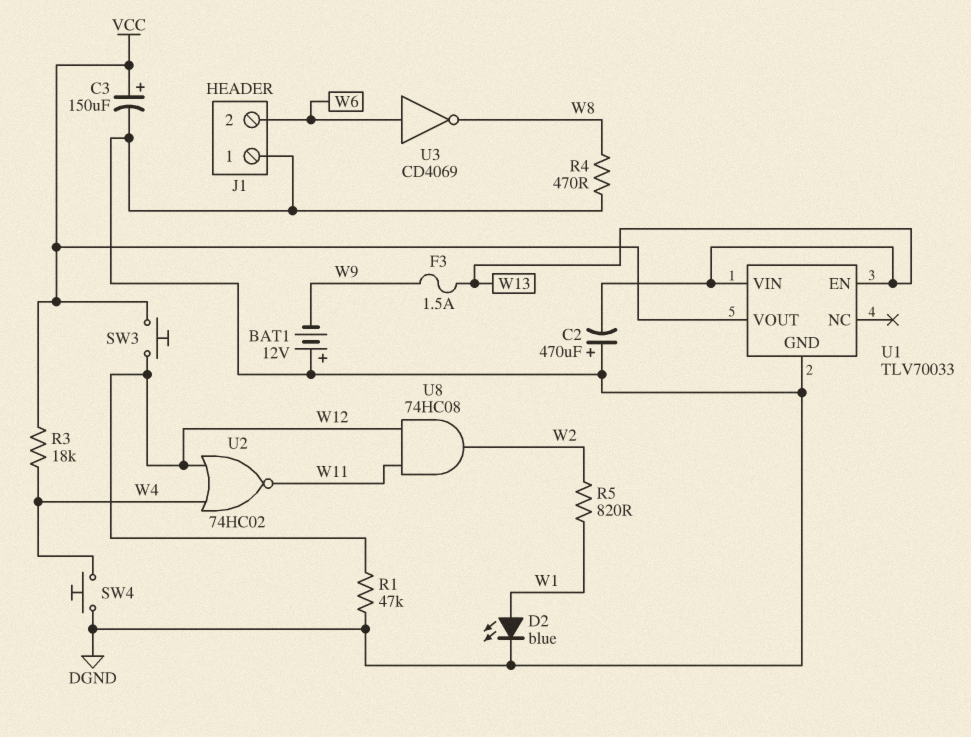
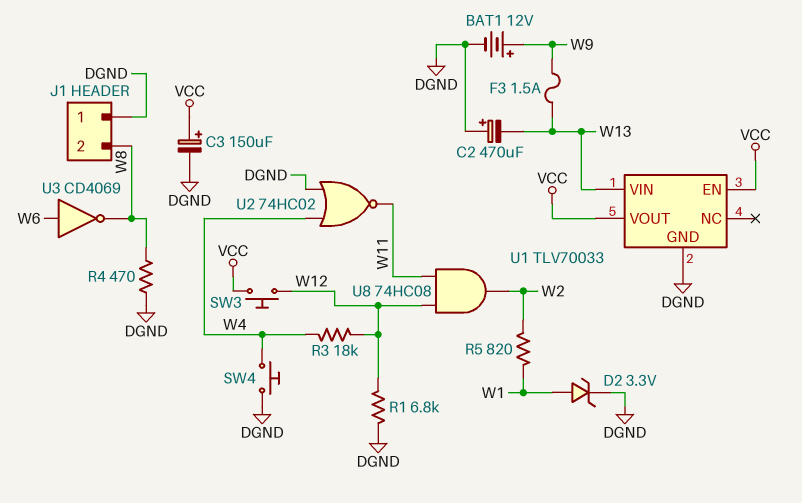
BAT1: 12V (plus DGND, minus W9) -> 12V (plus W9, minus DGND)
D2: LED blue (A W1, K DGND) -> zener 3.3V (A W1, K DGND)
J1 pin 2: W6 -> W8
R1: 47k (DGND, W12) -> 6.8k (DGND, W12)
R3: 18k (VCC, W4) -> 18k (W4, W12)
U1 pin EN: W13 -> VCC
U2: NOR 74HC02 (in W4, in W12, out W11) -> NOR 74HC02 (in DGND, in W4, out W11)

